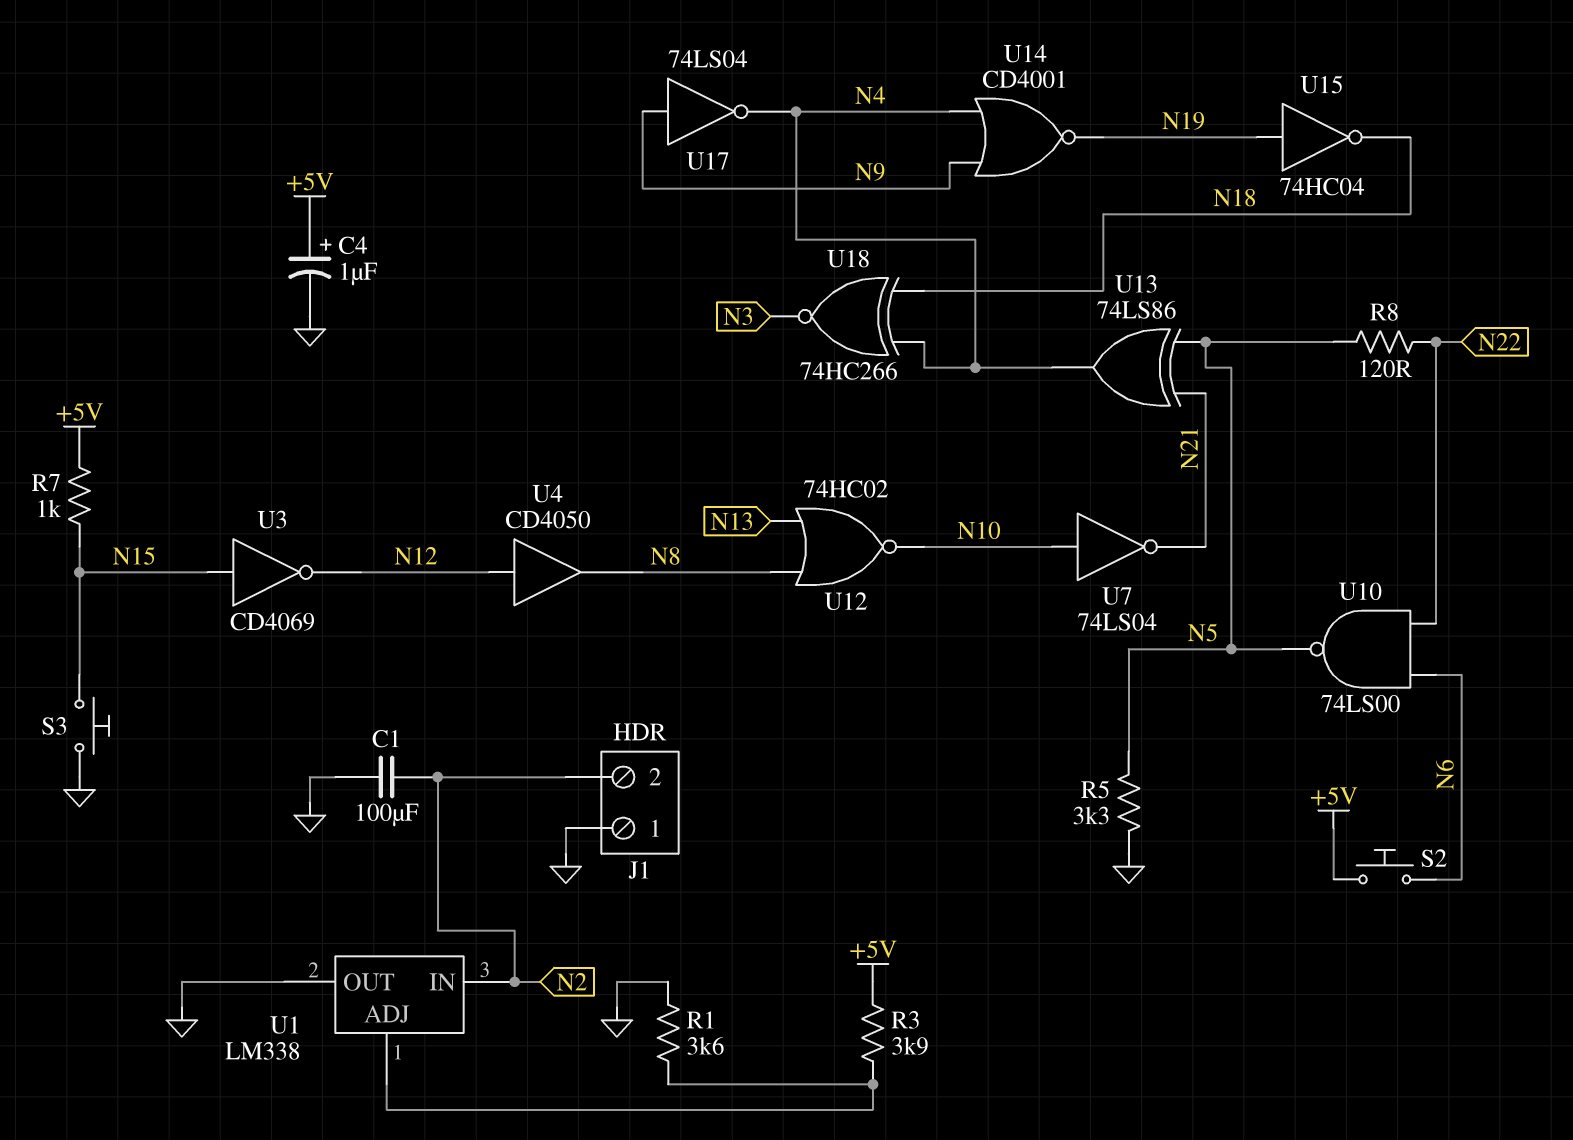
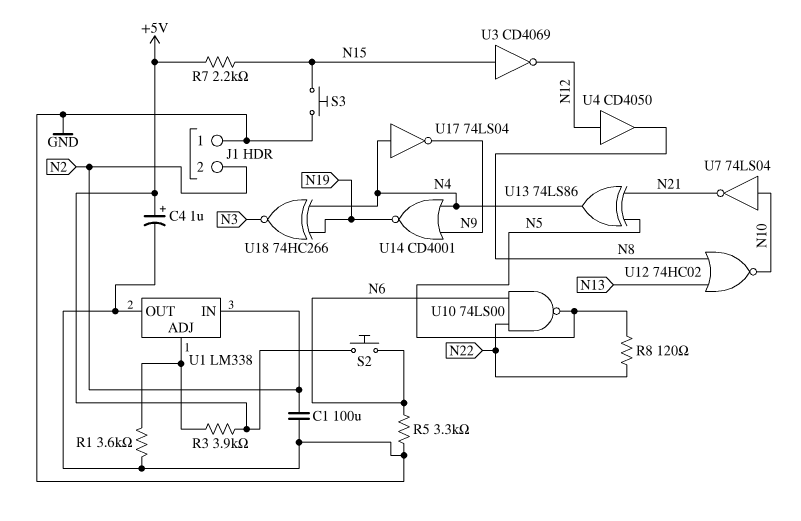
R5: 3.3k (GND, N5) -> 3.3k (GND, N6)
R7: 1k (+5V, N15) -> 2.2k (+5V, N15)
U15: NOT 74HC04 (in N19, out N18) -> none
U17: NOT 74LS04 (in N9, out N4) -> NOT 74LS04 (in N4, out N9)
U18: XNOR 74HC266 (in N4, in N18, out N3) -> XNOR 74HC266 (in N4, in N19, out N3)

